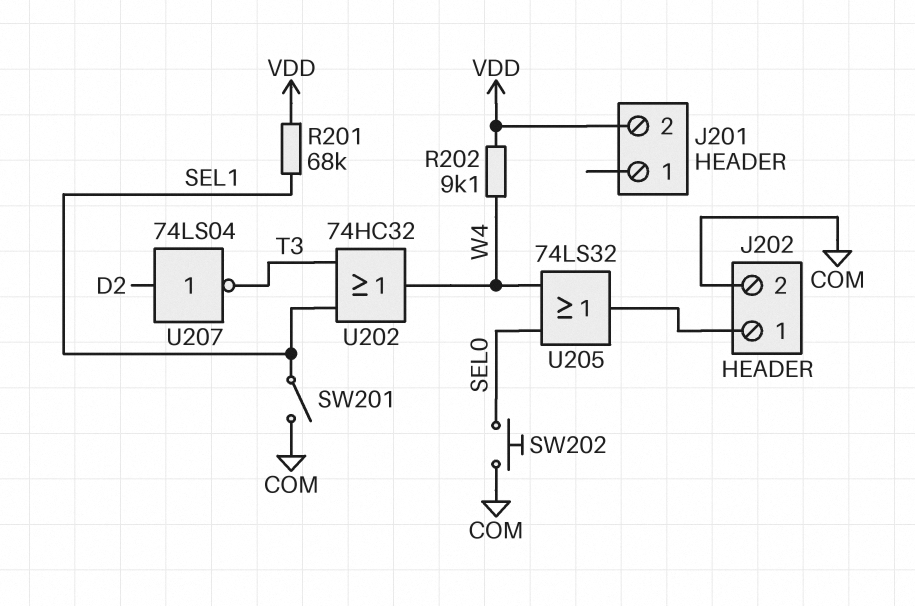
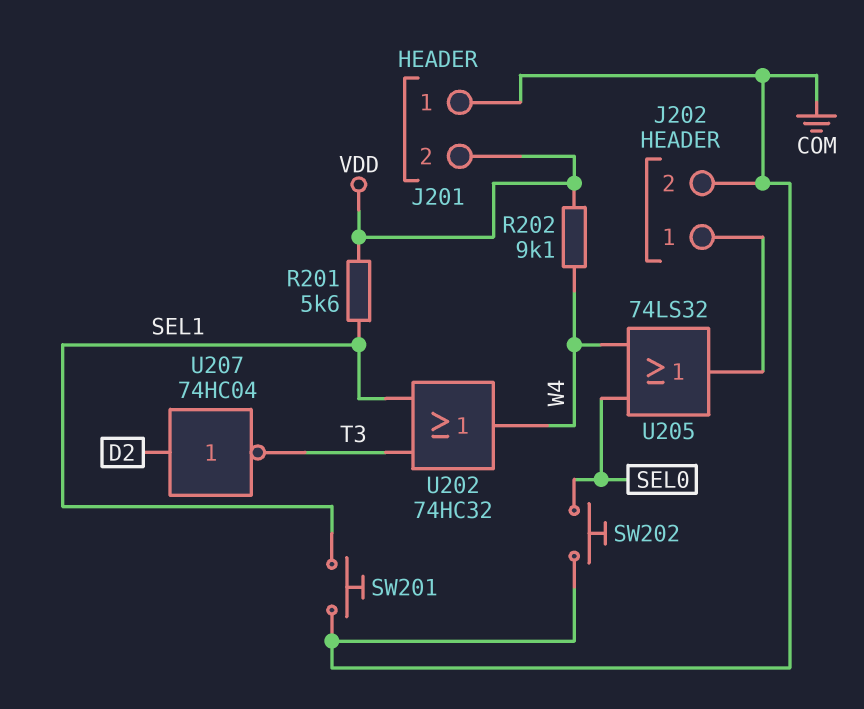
J201 pin 1: none -> COM
R201: 68k (SEL1, VDD) -> 5.6k (SEL1, VDD)
SW201: switch (COM, SEL1) -> button (COM, SEL1)
U207: NOT 74LS04 (in D2, out T3) -> NOT 74HC04 (in D2, out T3)

